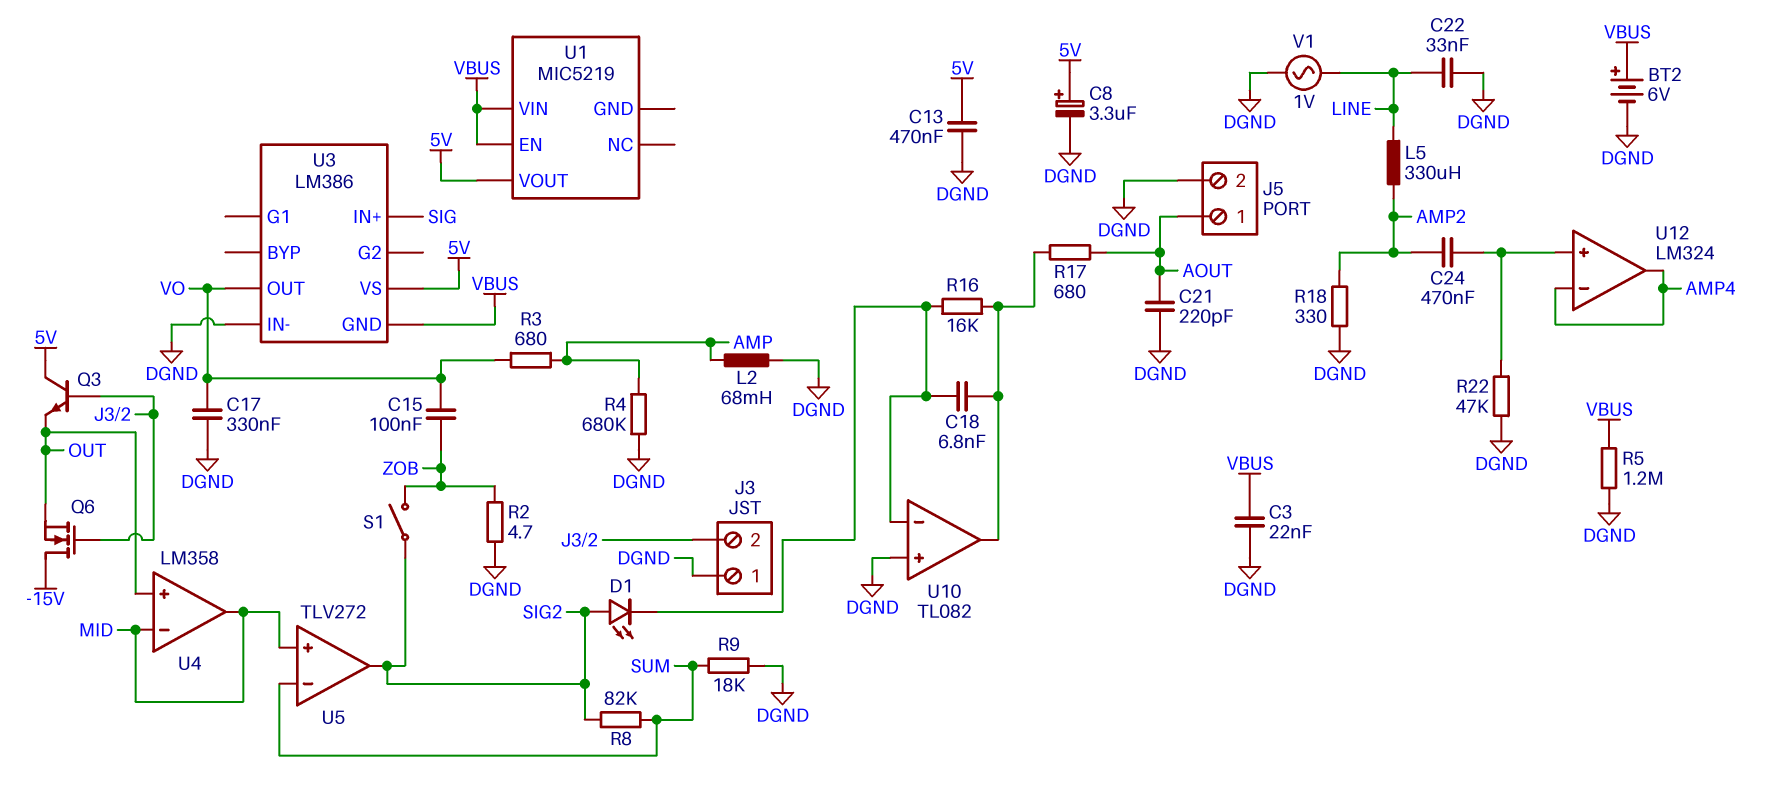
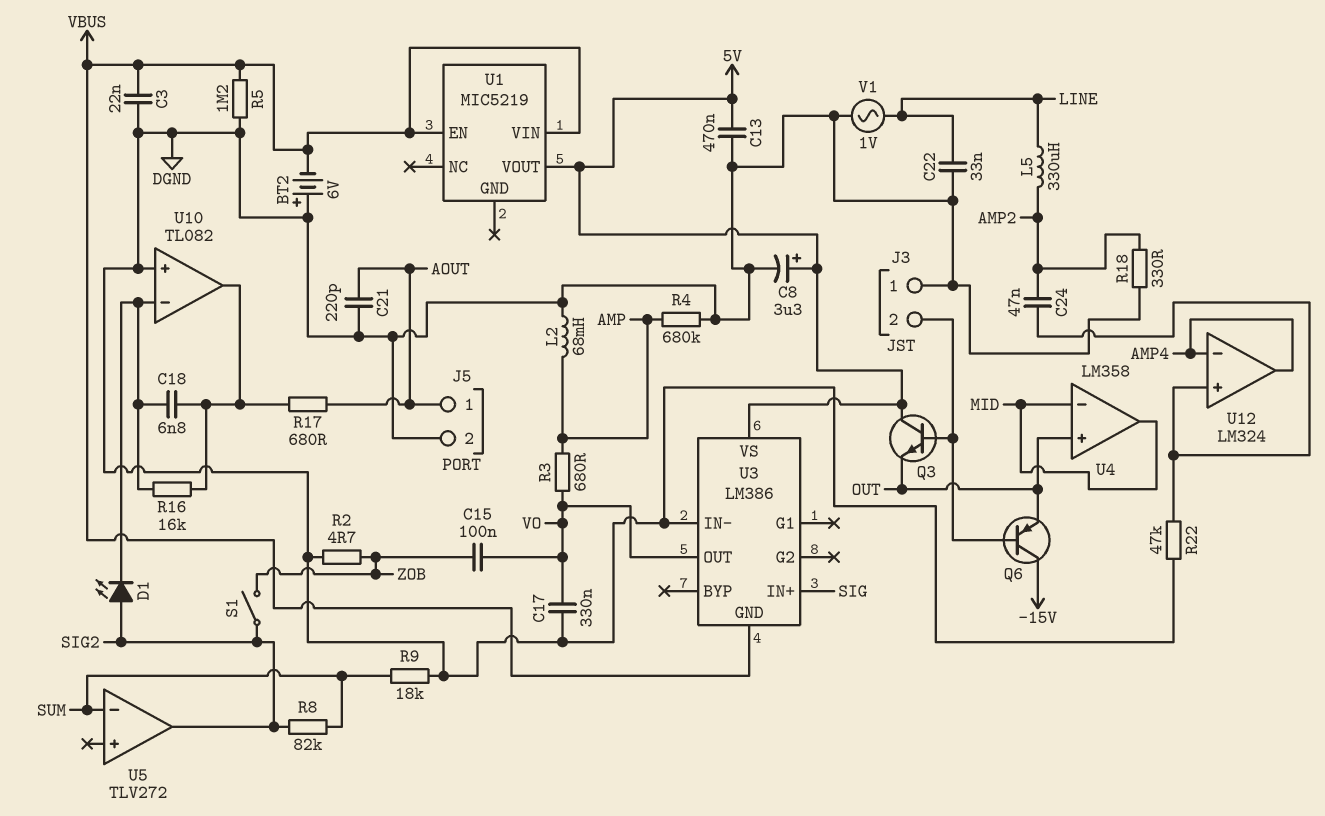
BT2: 6V (plus VBUS, minus DGND) -> 6V (plus DGND, minus VBUS)
C24: 470nF (AMP2, U12/in+) -> 47nF (AMP2, U12/in+)
Q6: NMOS (G J3/2, D -15V, S OUT) -> PNP (B J3/2, C -15V, E OUT)
U5 pin in+: MID -> none

